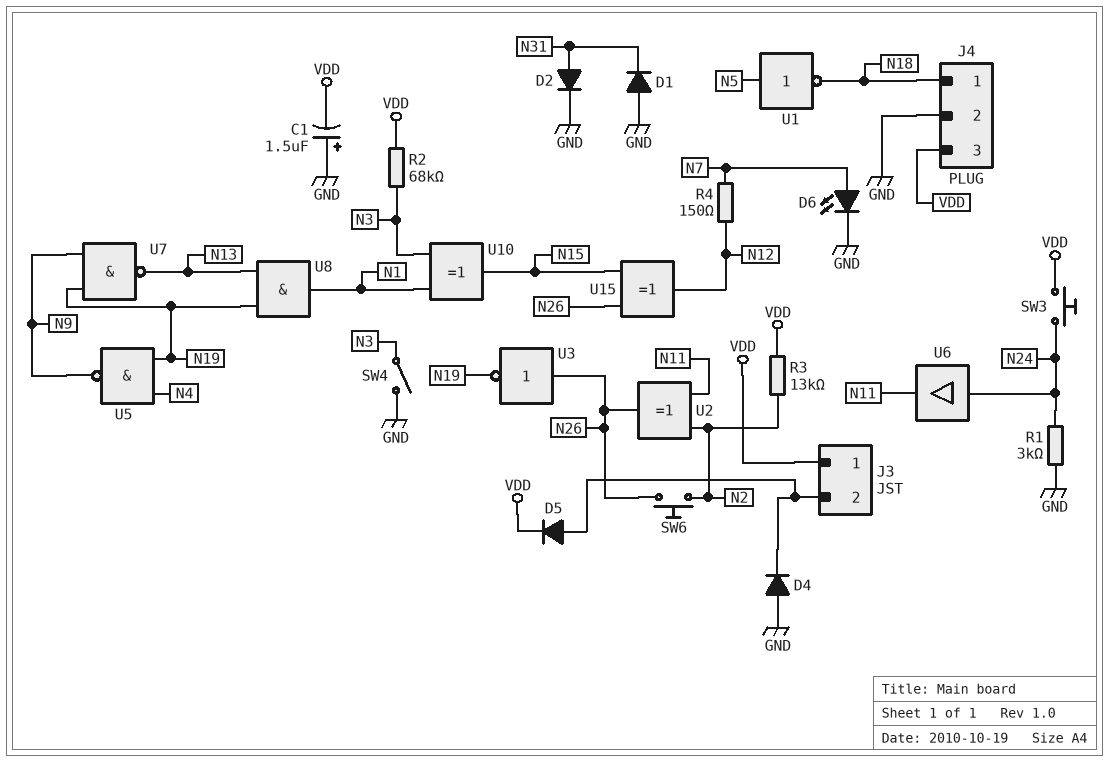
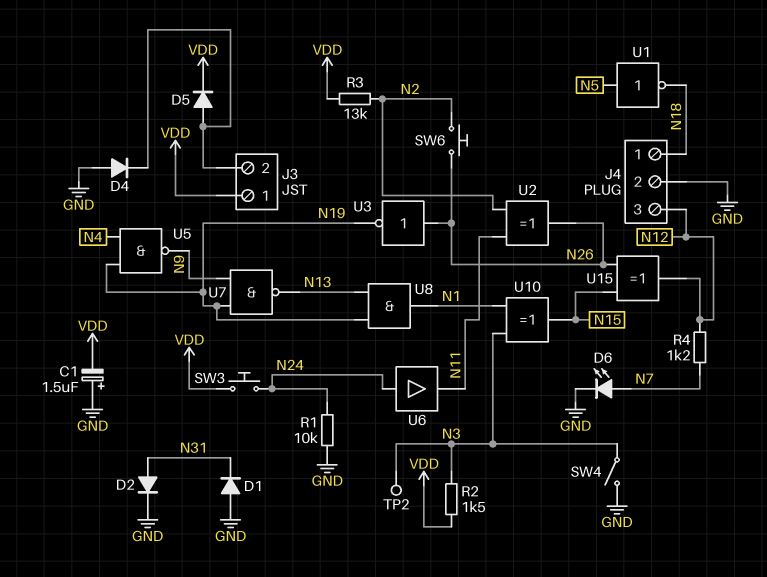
J4 pin 3: VDD -> N12
R1: 3k (GND, N24) -> 10k (GND, N24)
R2: 68k (N3, VDD) -> 1.5k (N3, VDD)
R4: 150 (N7, N12) -> 1.2k (N7, N12)
TP2: none -> test point (N3)

